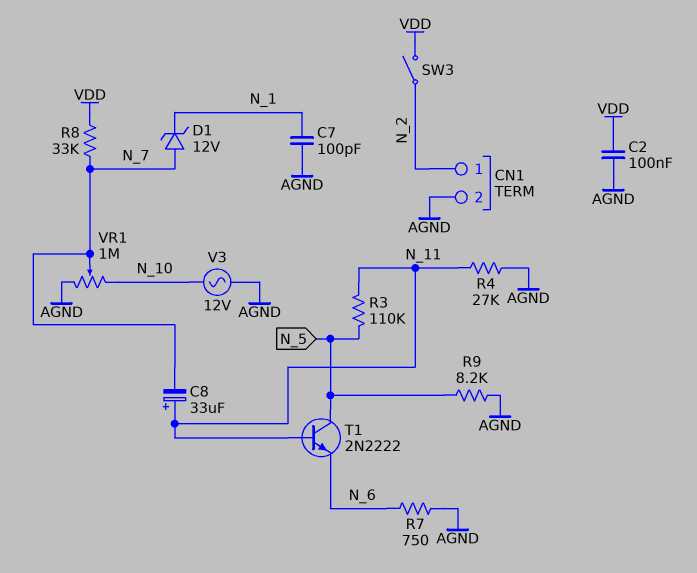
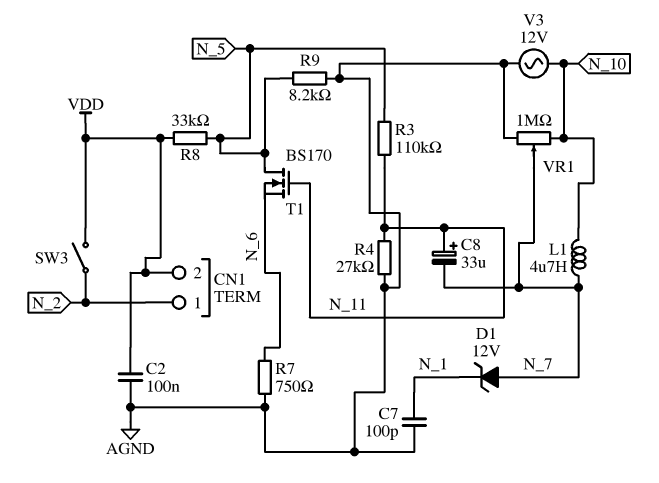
CN1 pin 2: AGND -> VDD
L1: none -> 4.7uH (N_7, N_10)
R8: 33k (N_7, VDD) -> 33k (N_5, VDD)
T1: NPN 2N2222 (B N_11, C N_5, E N_6) -> NMOS BS170 (G N_11, D N_5, S N_6)

